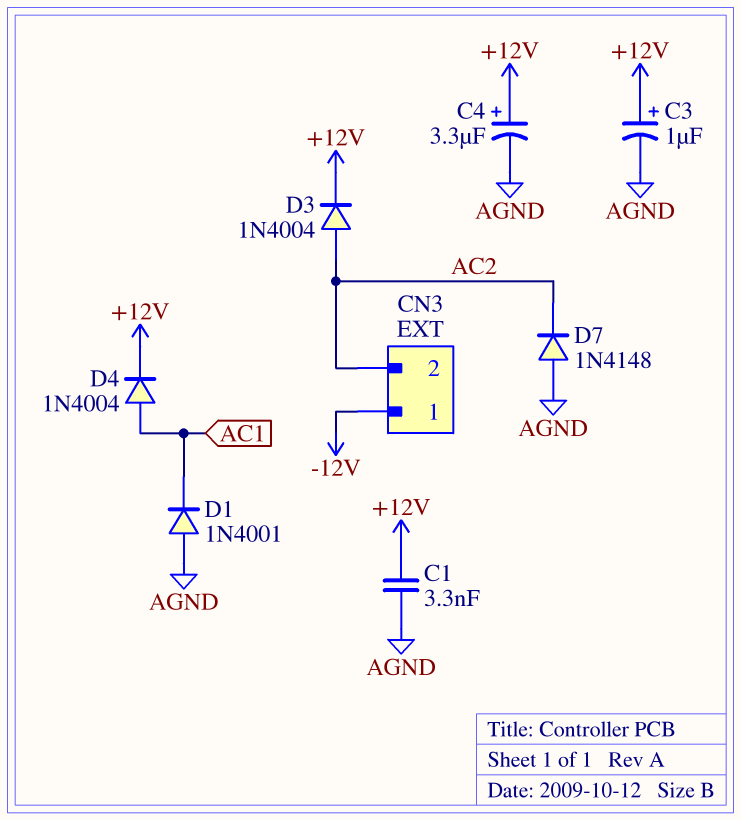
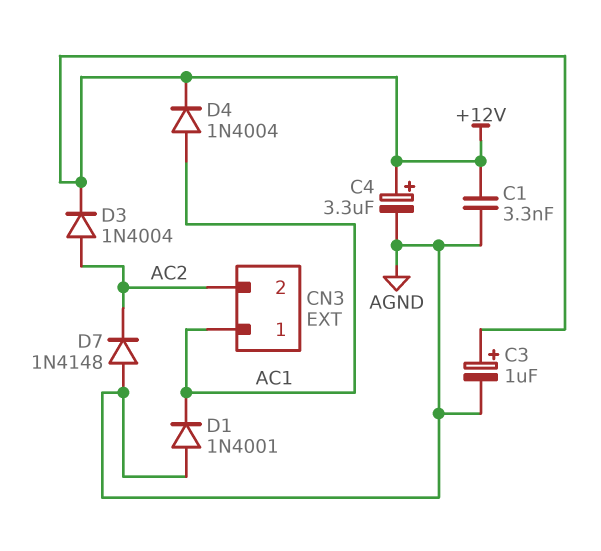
CN3 pin 1: -12V -> AC1

